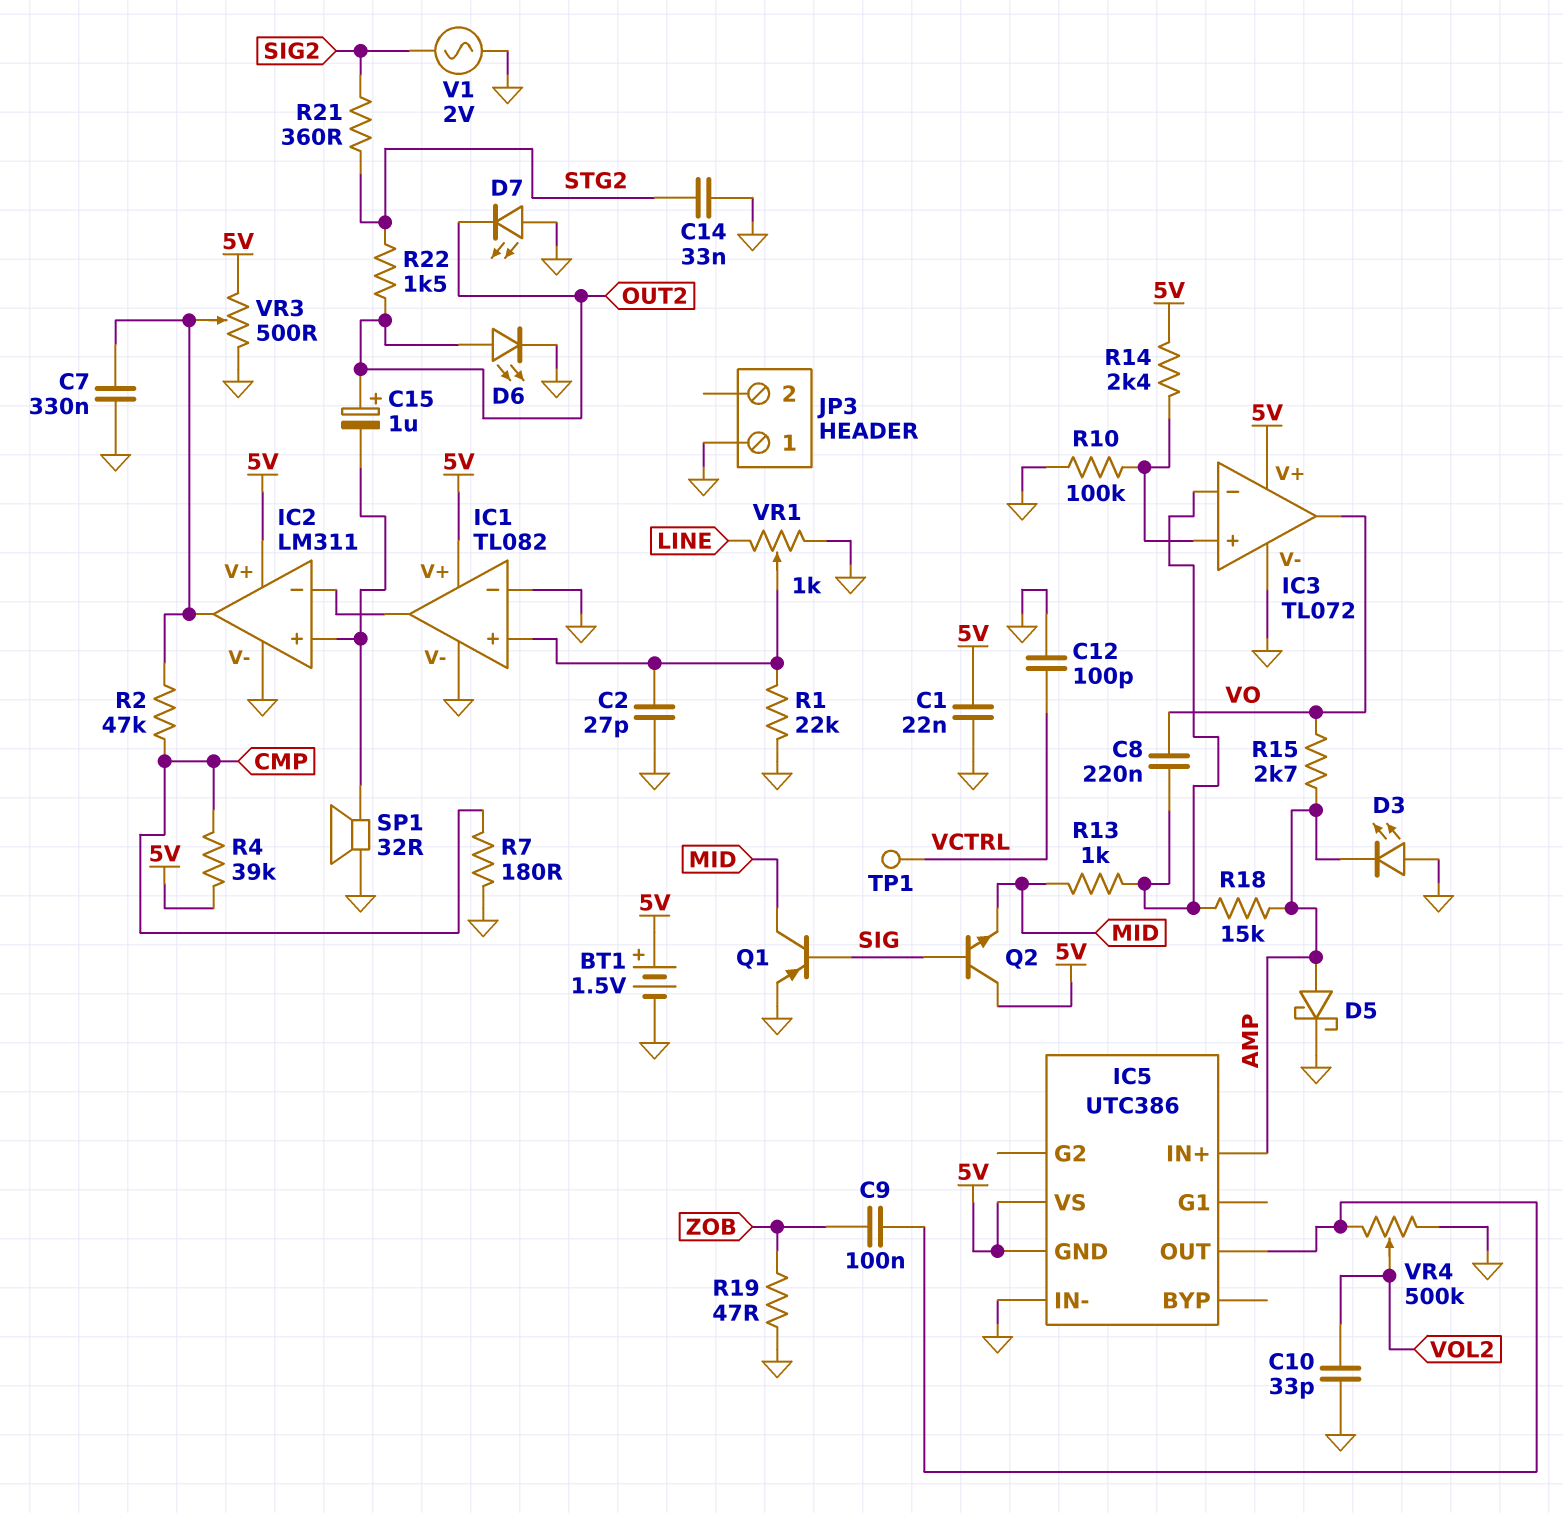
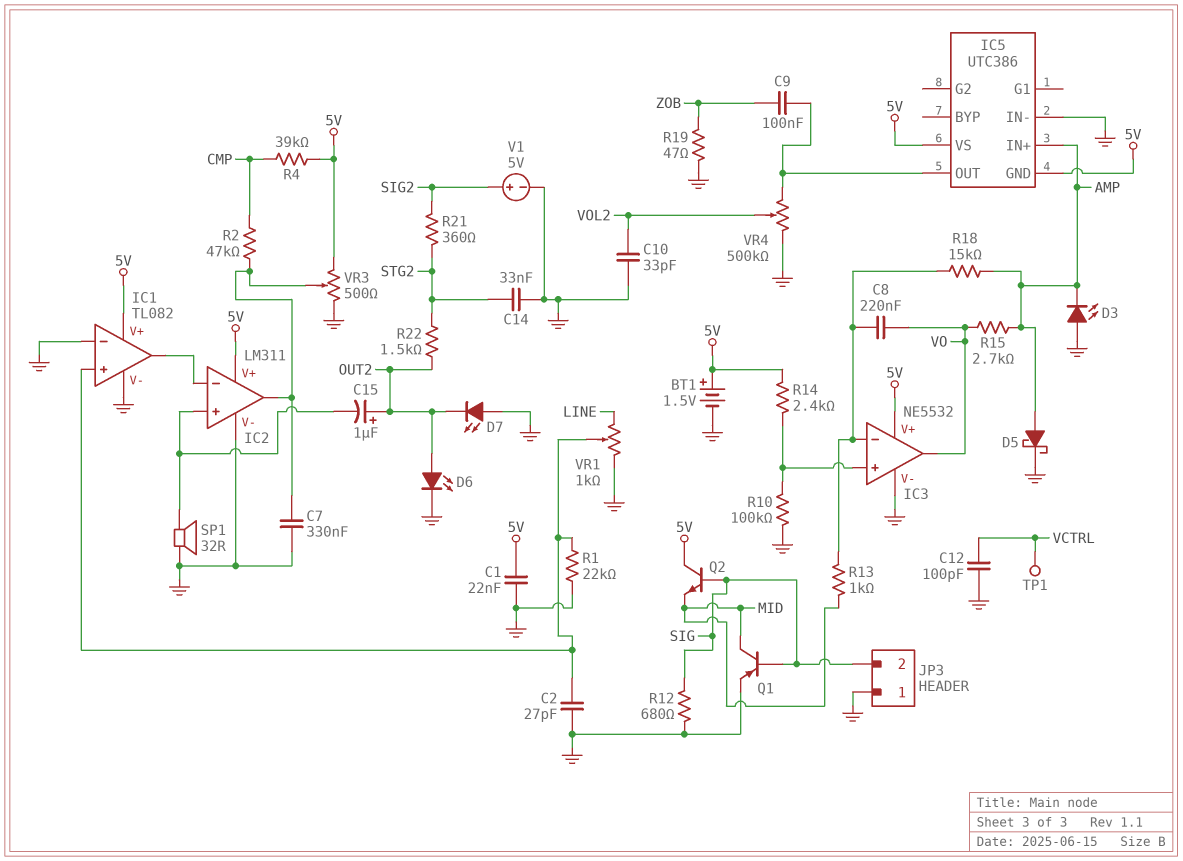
IC3: TL072 -> NE5532
JP3 pin 2: none -> SIG
R7: 180 (CMP, GND) -> none
R12: none -> 680 (GND, SIG)
V1: AC 2V (GND, SIG2) -> 5V (plus SIG2, minus GND)

